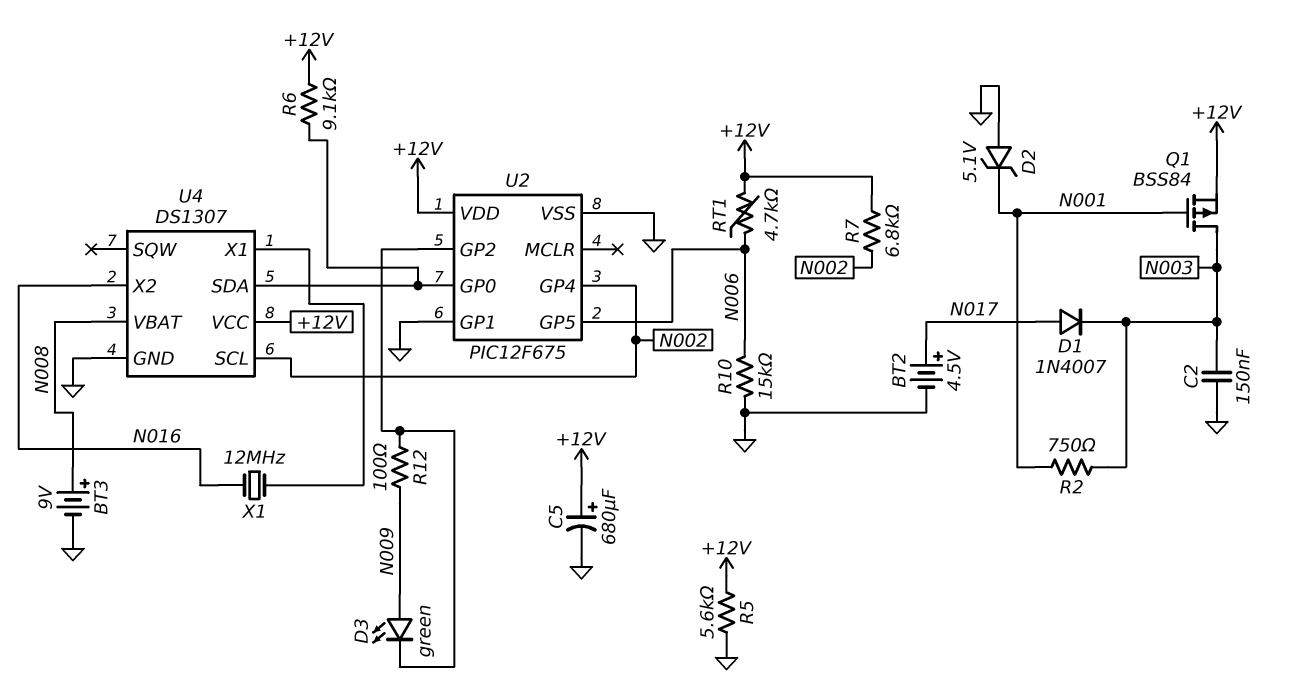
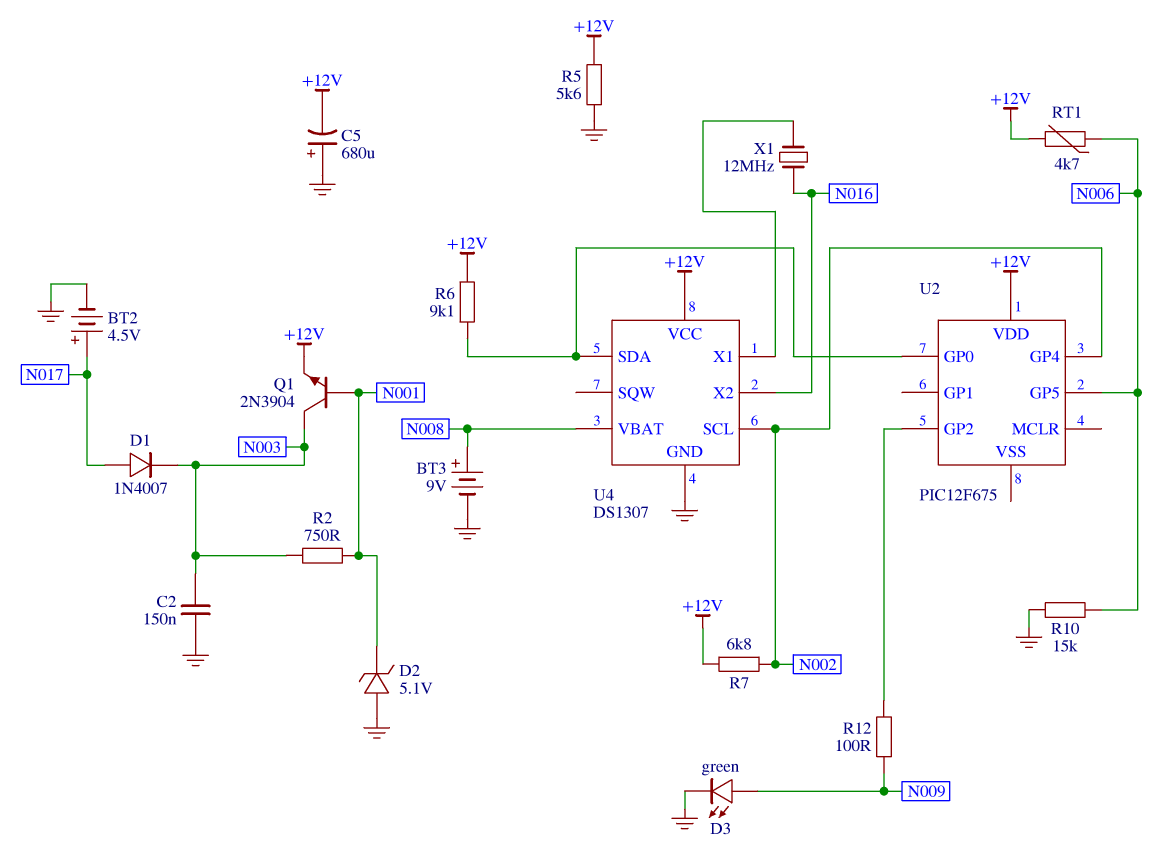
C5: 680uF (plus +12V, minus GND) -> 680uF (plus GND, minus +12V)
D3: LED green (A N009, K U2/GP2) -> LED green (A N009, K GND)
Q1: PMOS BSS84 (G N001, D N003, S +12V) -> NPN 2N3904 (B N001, C N003, E +12V)
U2 pin GP1: GND -> none
U2 pin VSS: GND -> none

